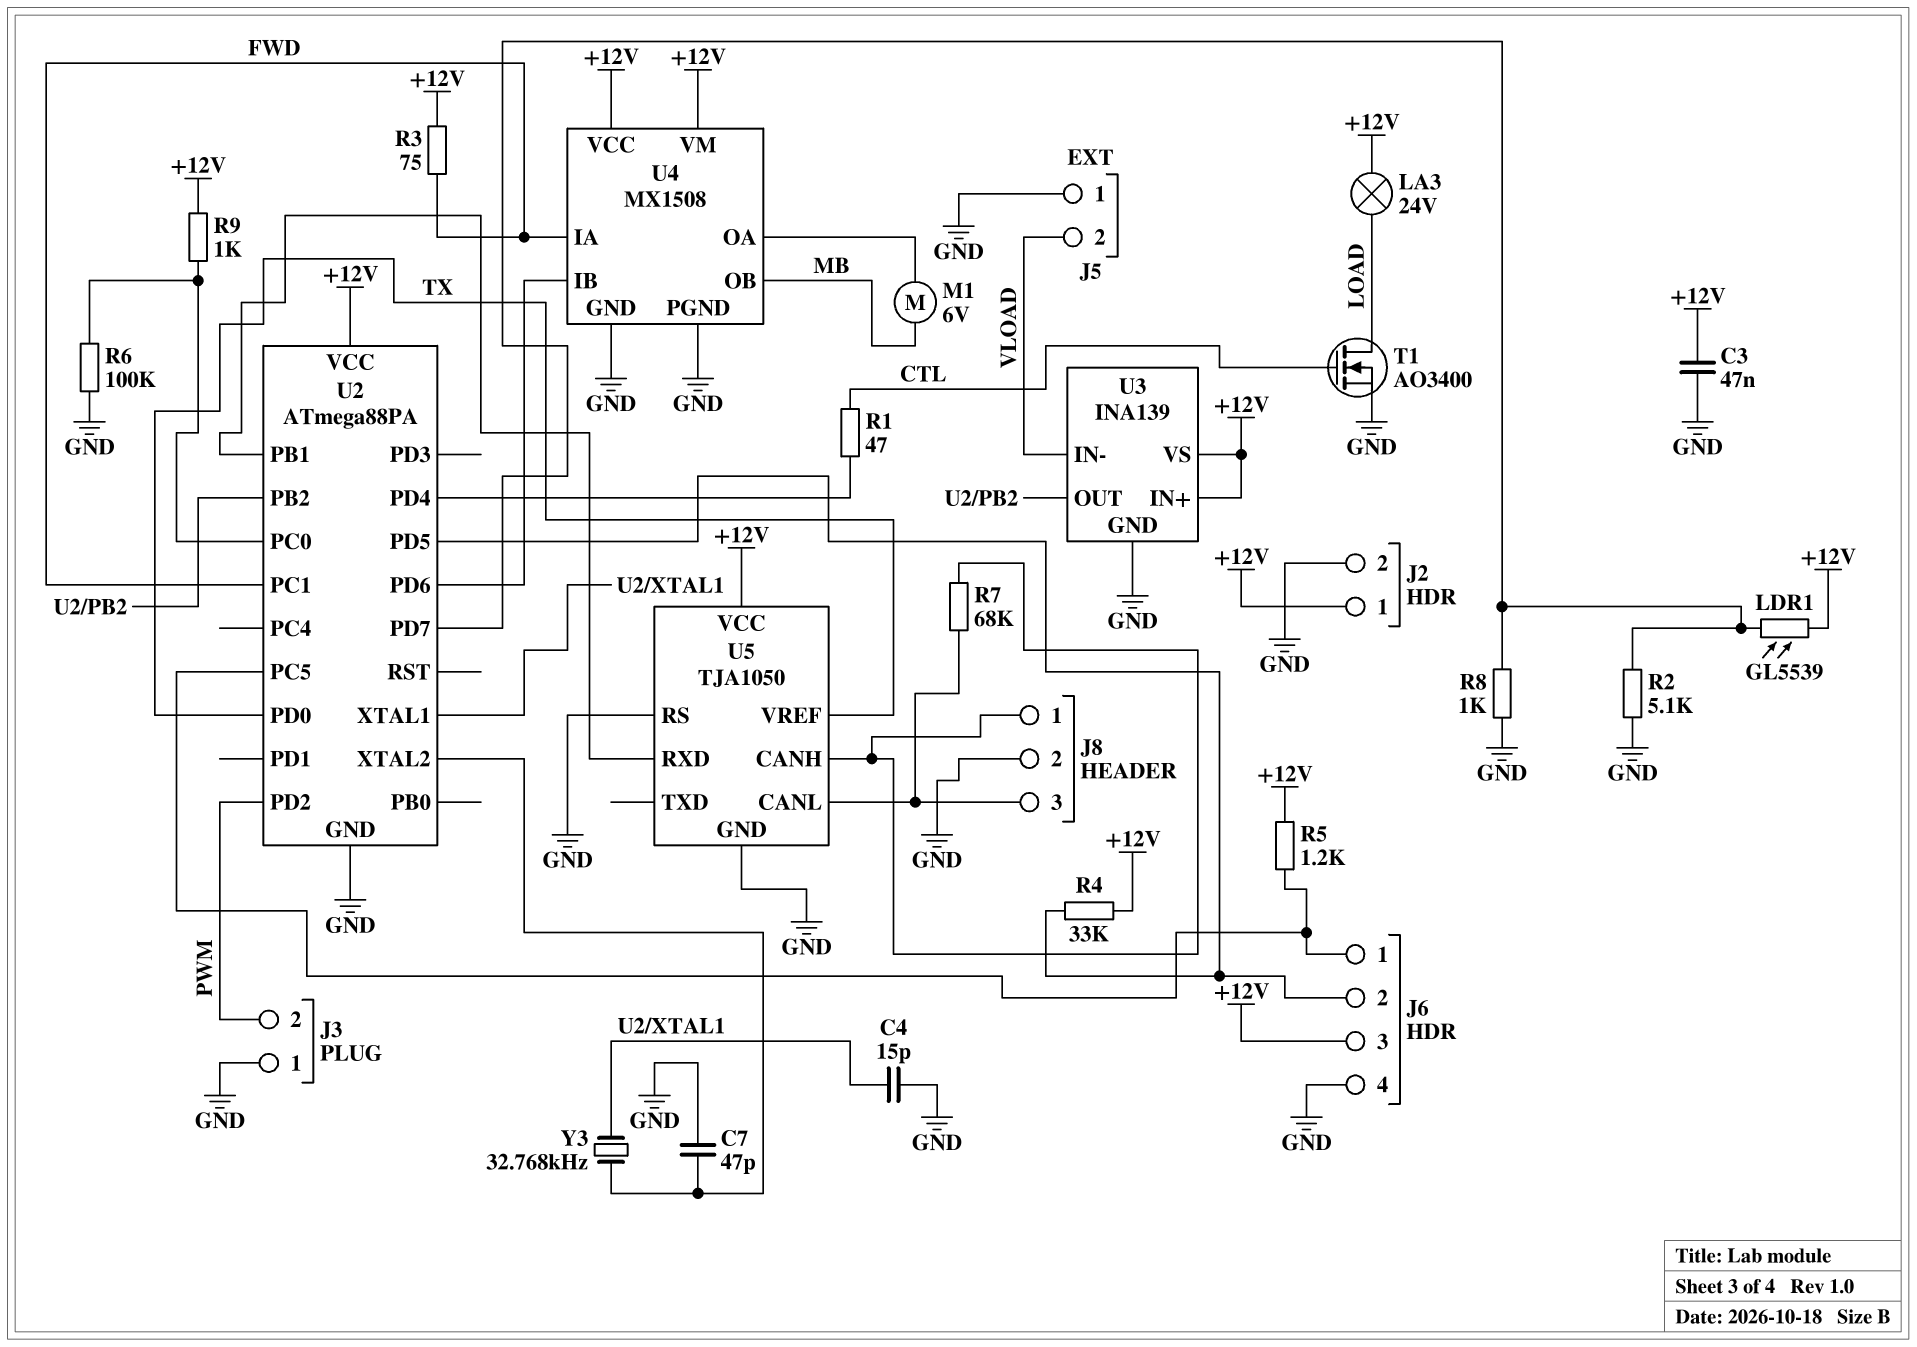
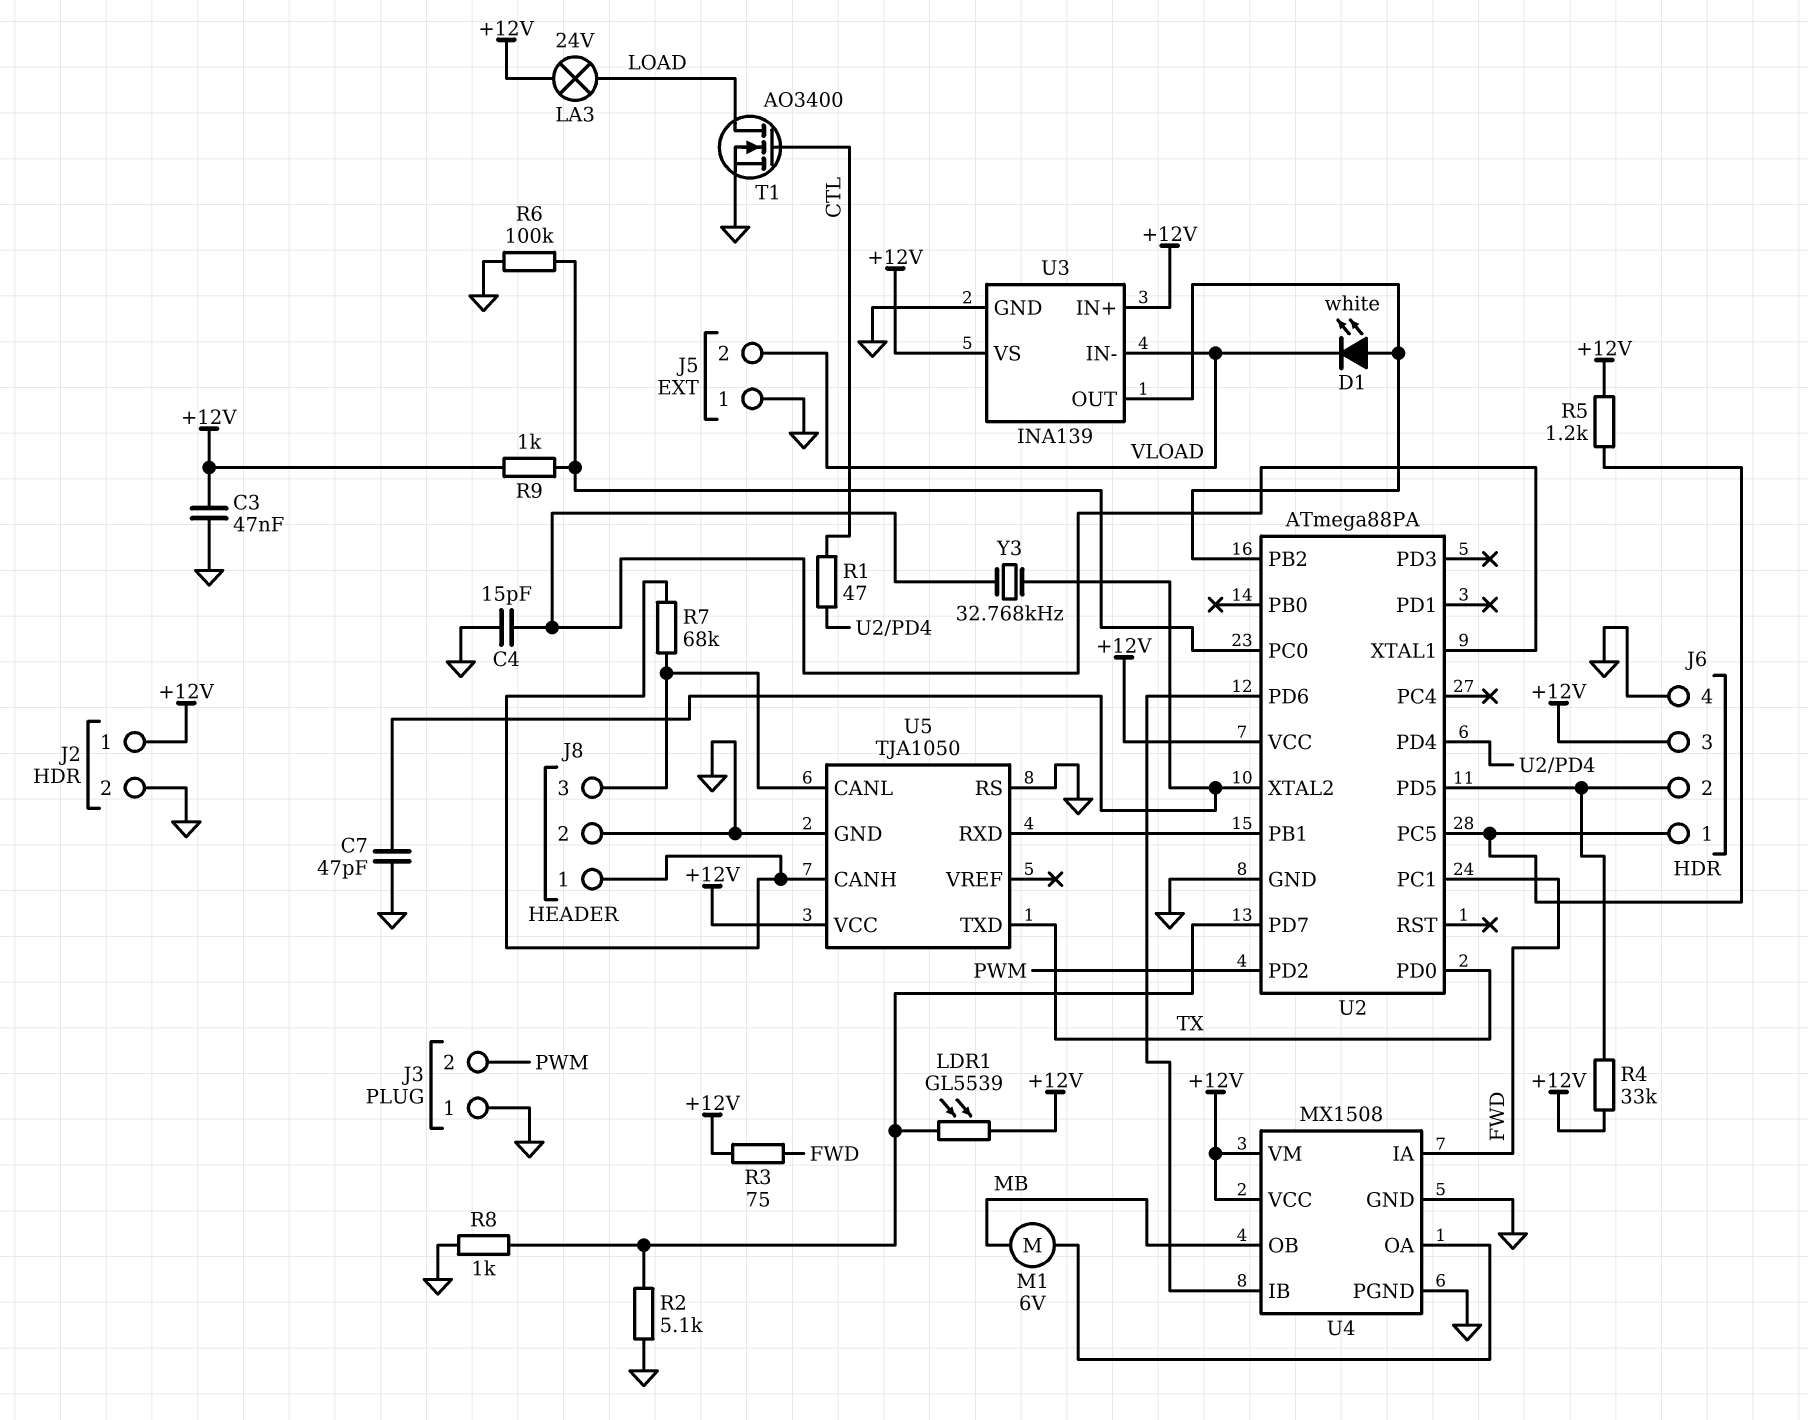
D1: none -> LED white (A U2/PB2, K VLOAD)
U5 pin TXD: none -> TX
U5 pin VREF: TX -> none

